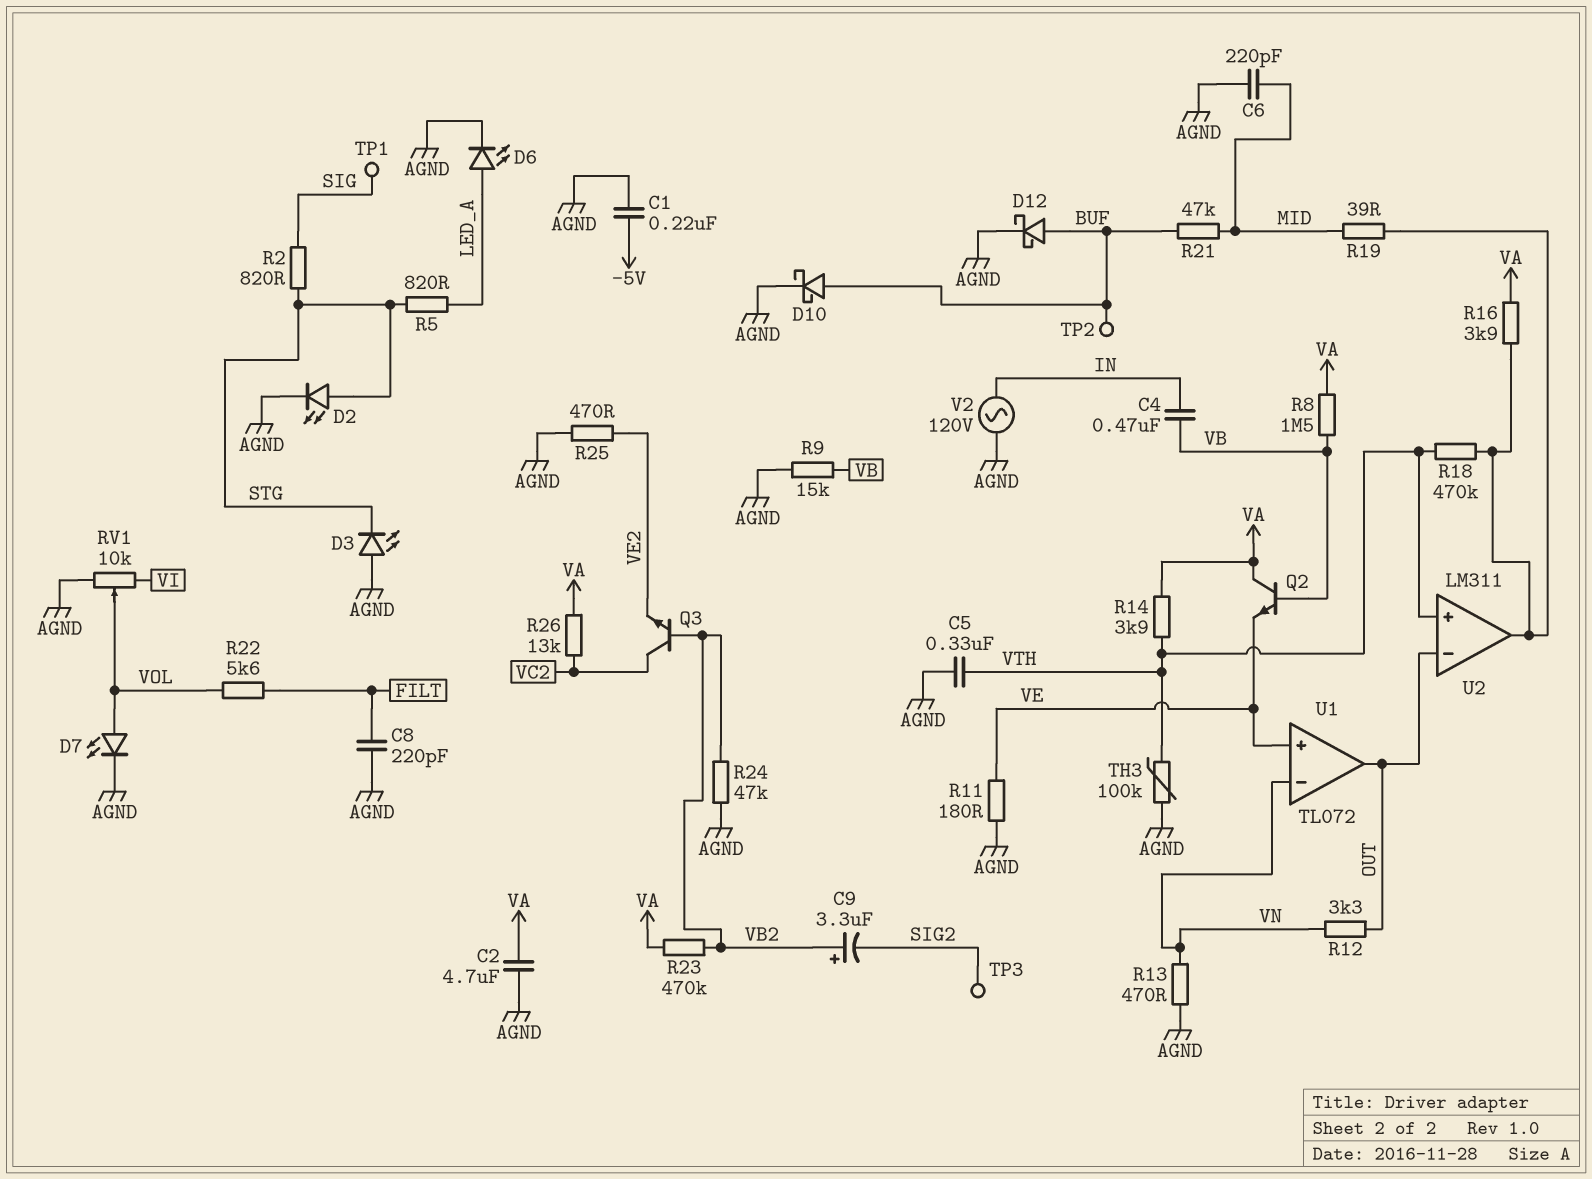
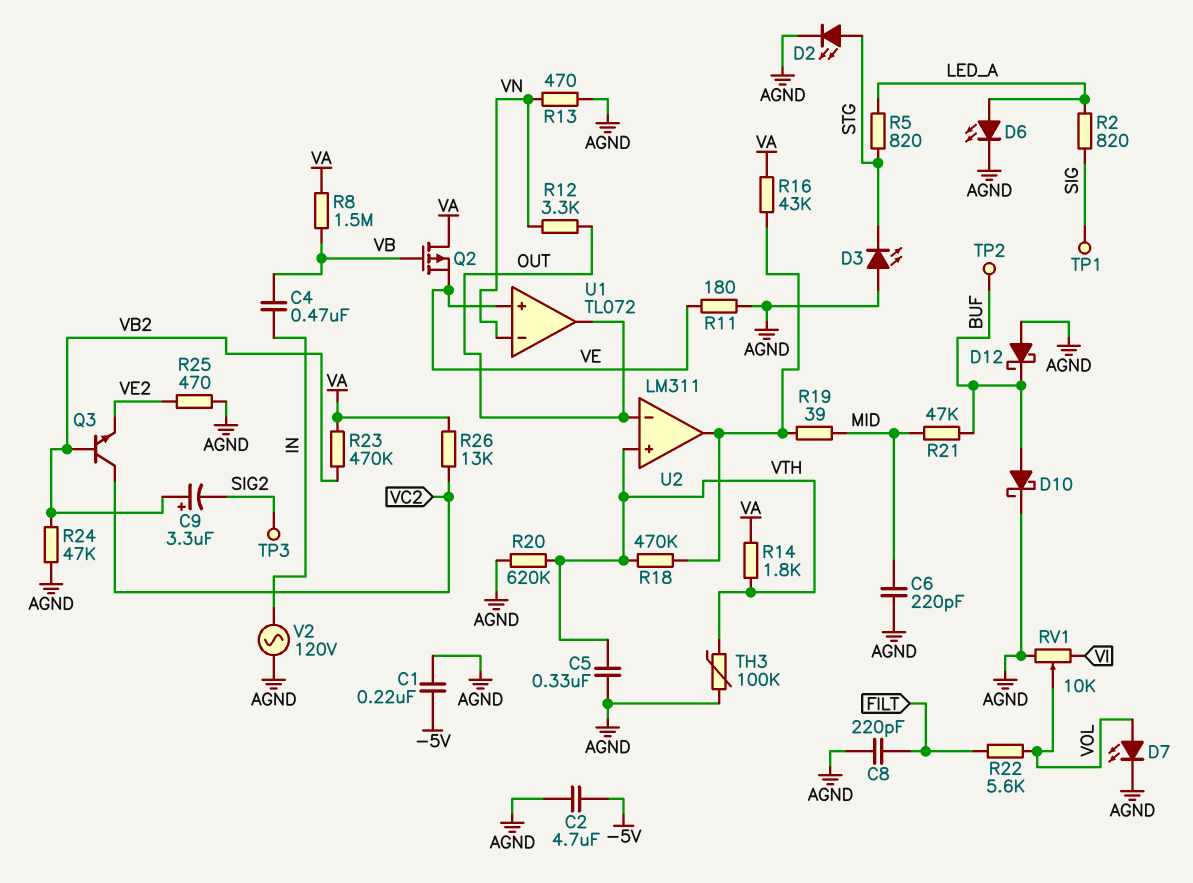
C2: 4.7uF (AGND, VA) -> 4.7uF (-5V, AGND)
D12: schottky (A BUF, K AGND) -> schottky (A AGND, K BUF)
Q2: NPN (B VB, C VA, E VE) -> PMOS (G VB, D VA, S VE)
R2: 820 (SIG, STG) -> 820 (LED_A, SIG)
R9: 15k (AGND, VB) -> none
R14: 3.9k (VA, VTH) -> 1.8k (VA, VTH)
R16: 3.9k (U2/out, VA) -> 43k (U2/out, VA)
R20: none -> 620k (AGND, VTH)

